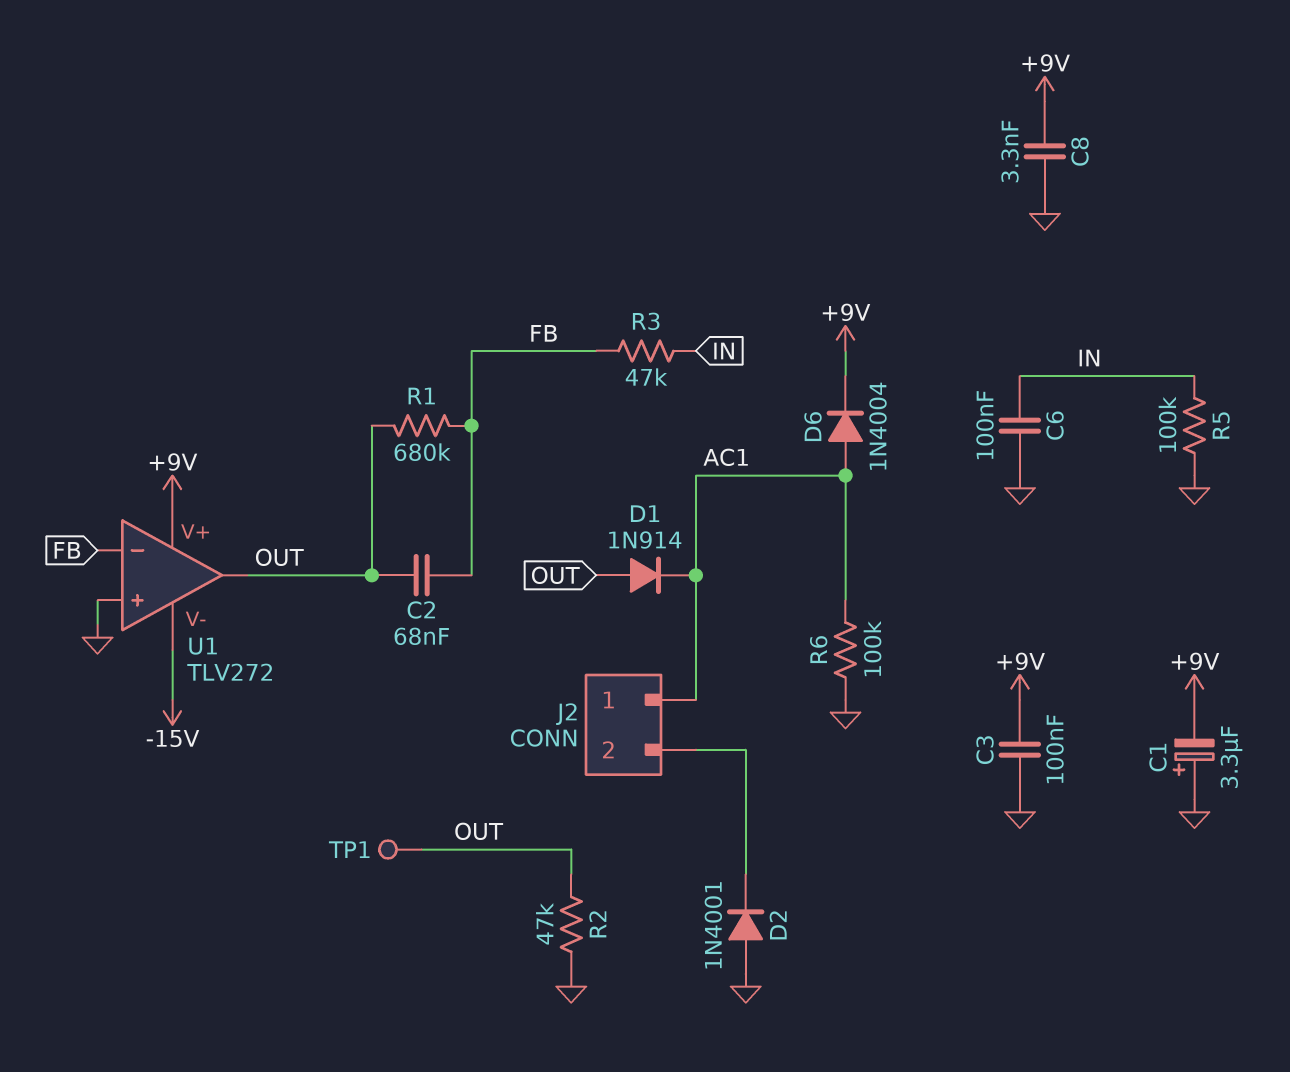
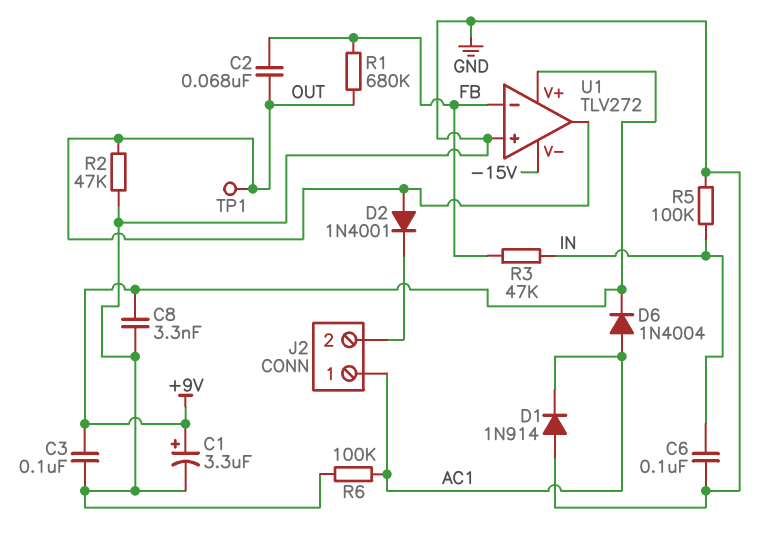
C1: 3.3uF (plus GND, minus +9V) -> 3.3uF (plus +9V, minus GND)
D1: diode 1N914 (A OUT, K AC1) -> diode 1N914 (A GND, K AC1)
D2: diode 1N4001 (A GND, K J2/2) -> diode 1N4001 (A OUT, K J2/2)

